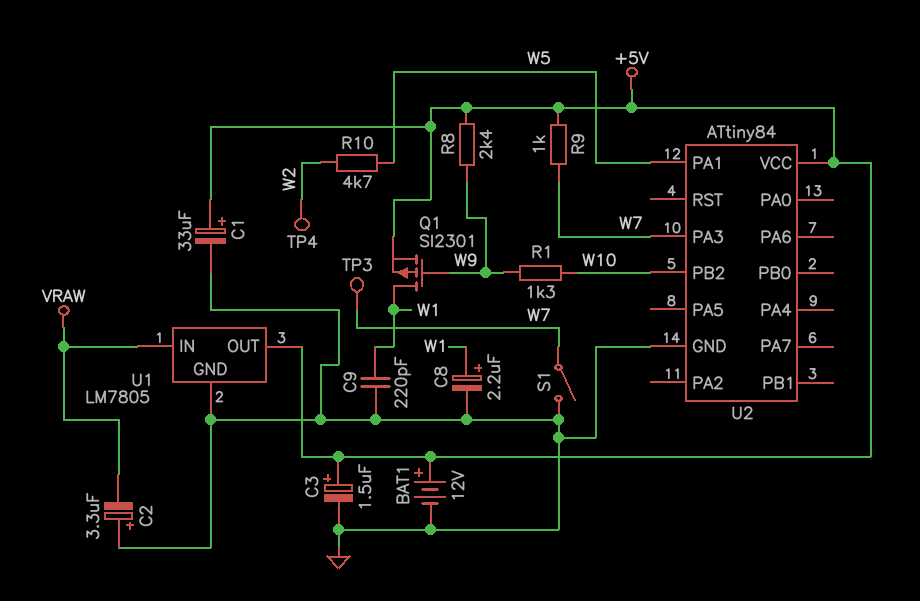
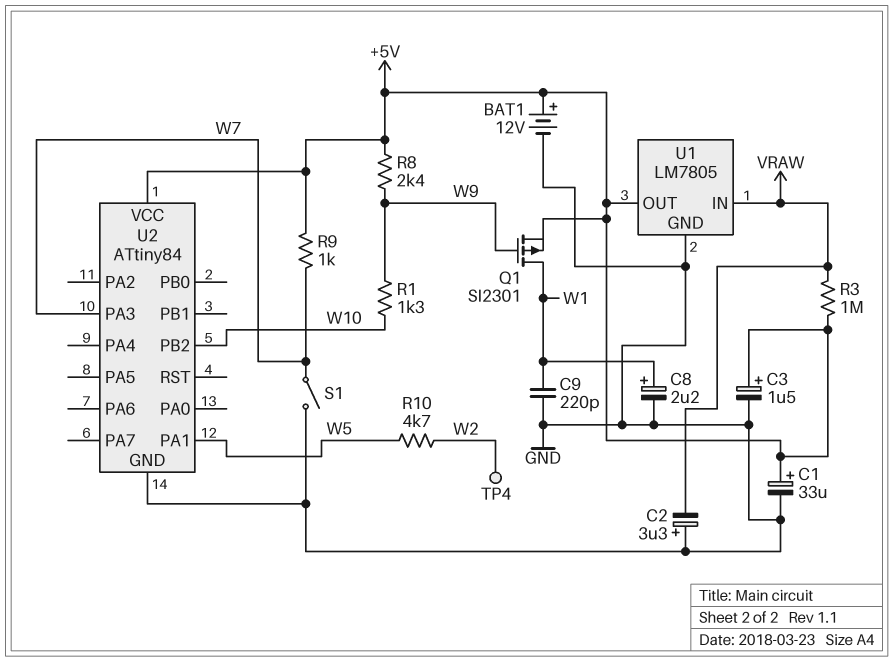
R3: none -> 1M (+5V, VRAW)
TP3: test point (W7) -> none

